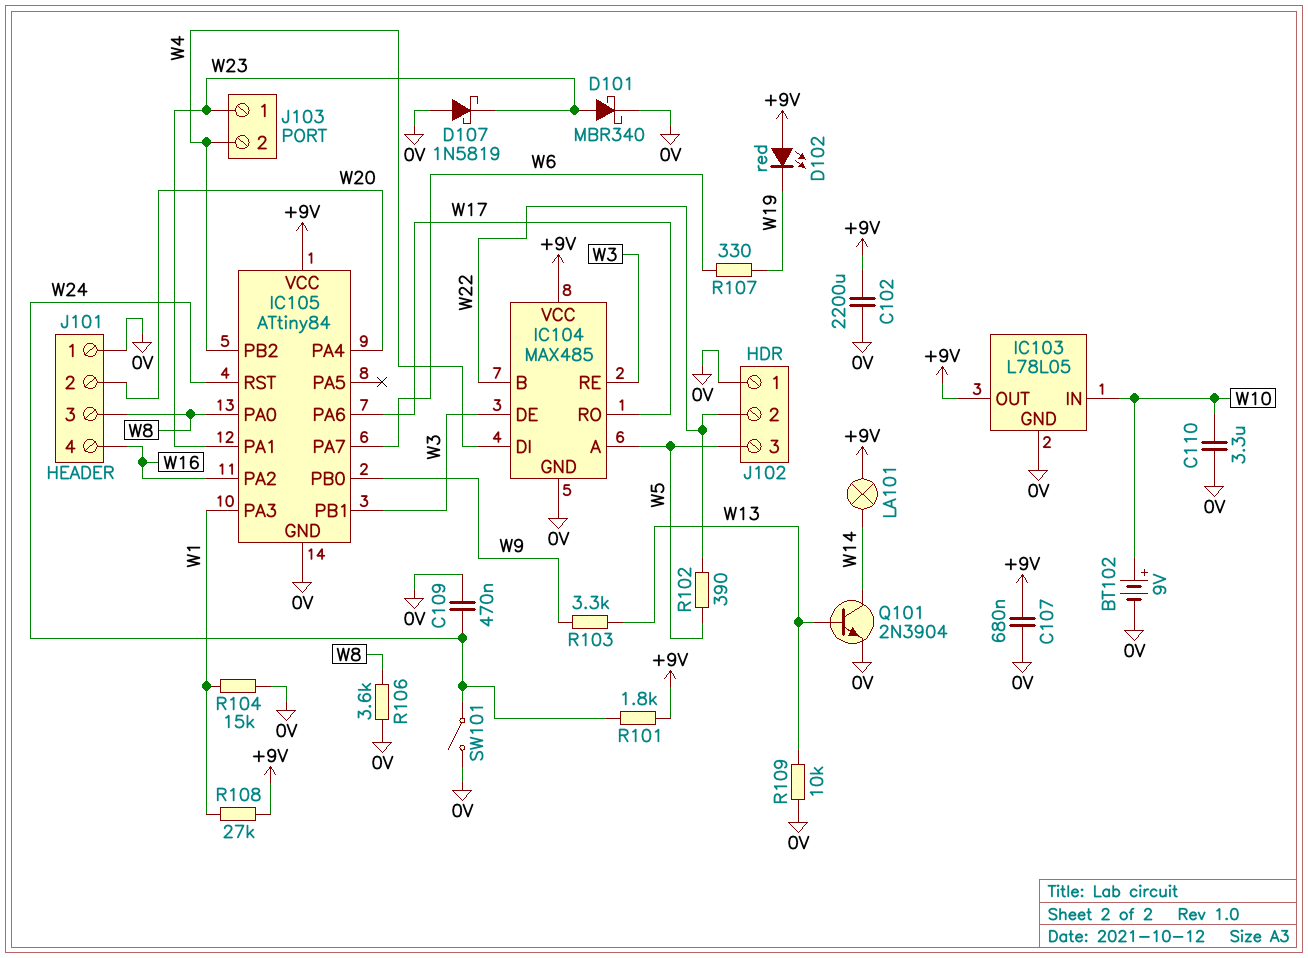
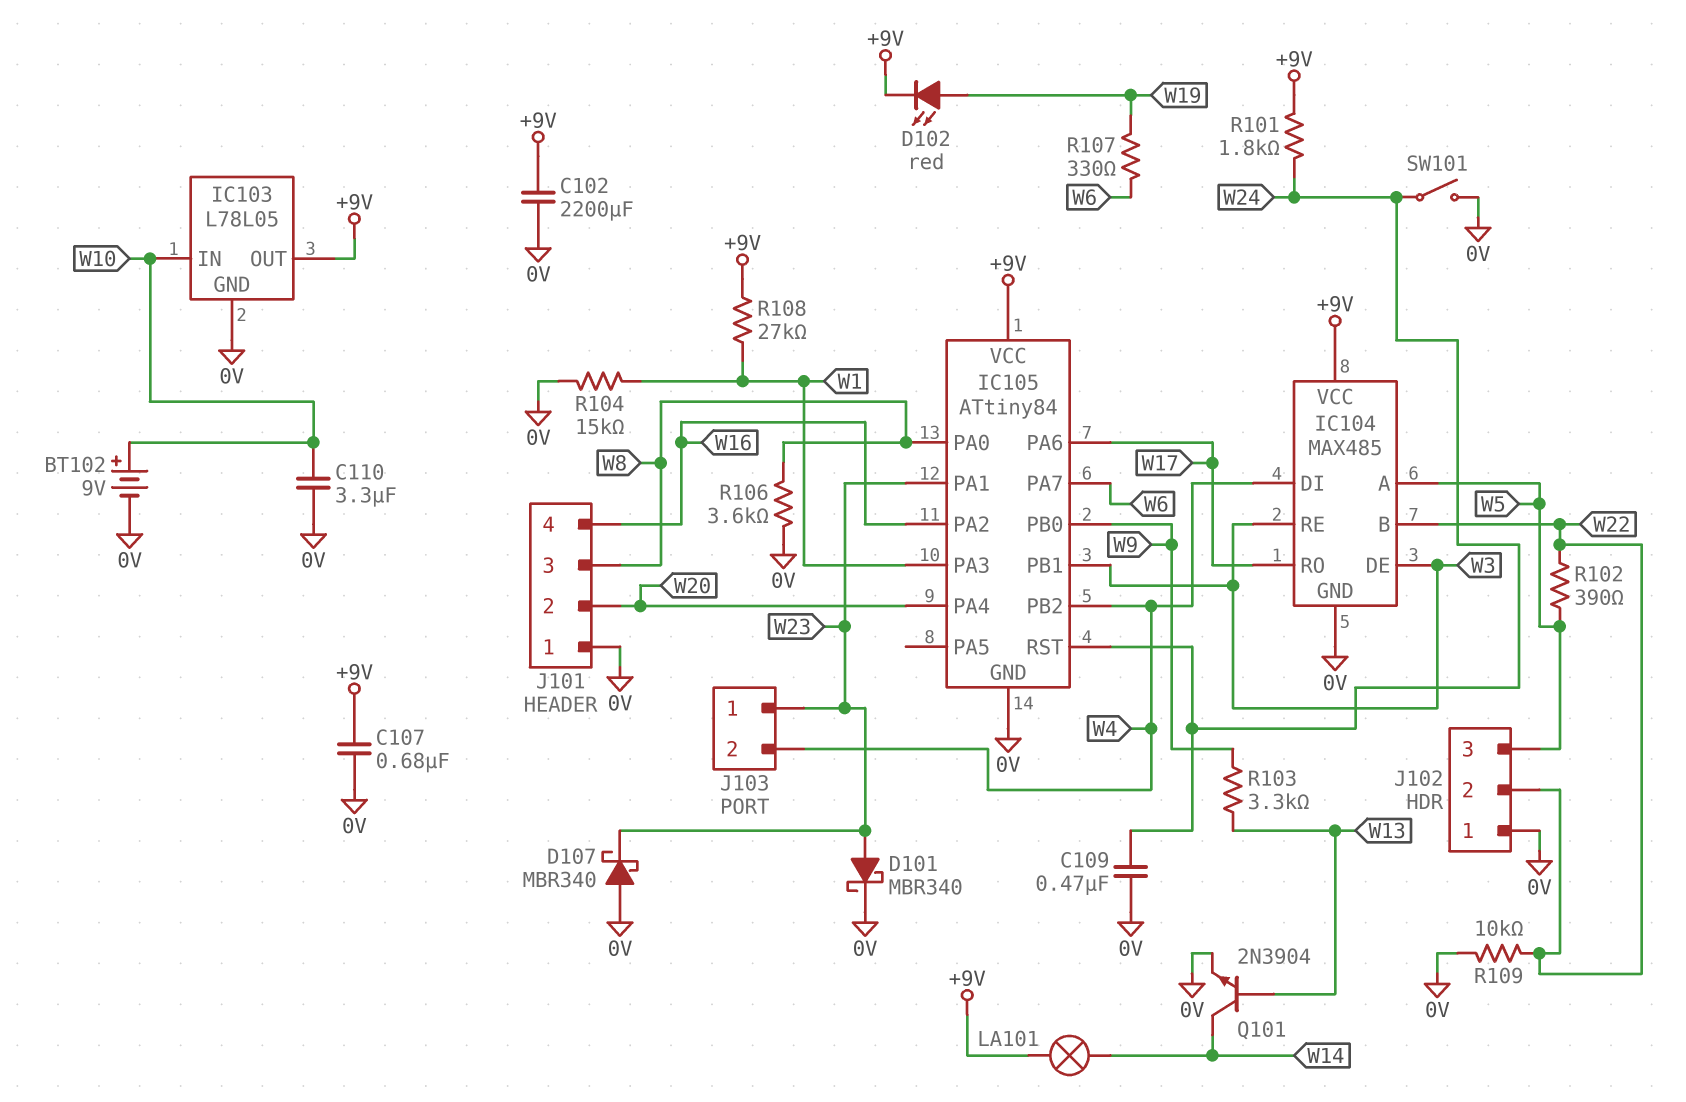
D102: LED red (A +9V, K W19) -> LED red (A W19, K +9V)
D107: schottky 1N5819 (A 0V, K W23) -> schottky MBR340 (A 0V, K W23)
R109: 10k (0V, W13) -> 10k (0V, W22)

